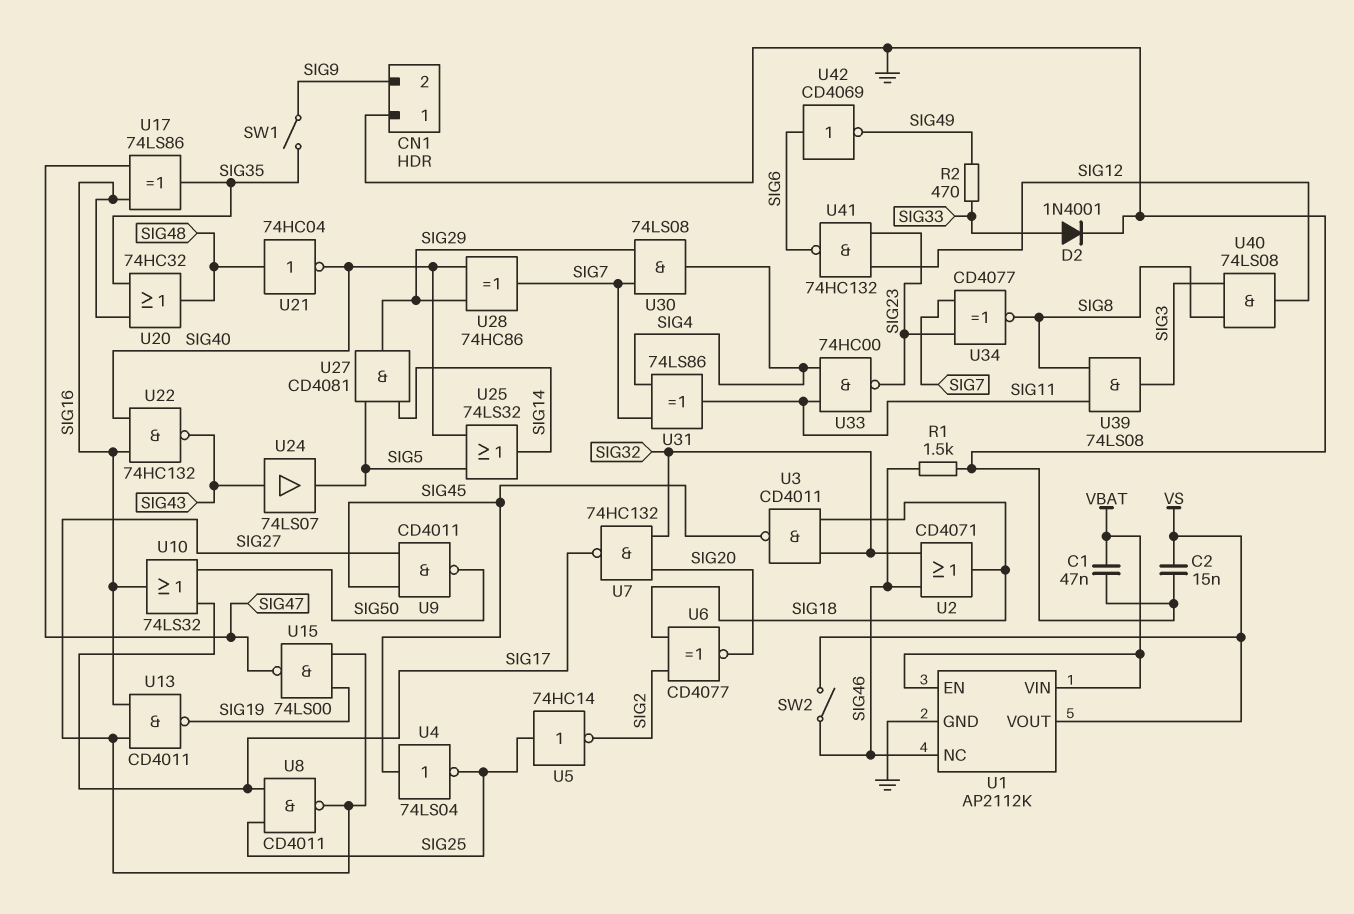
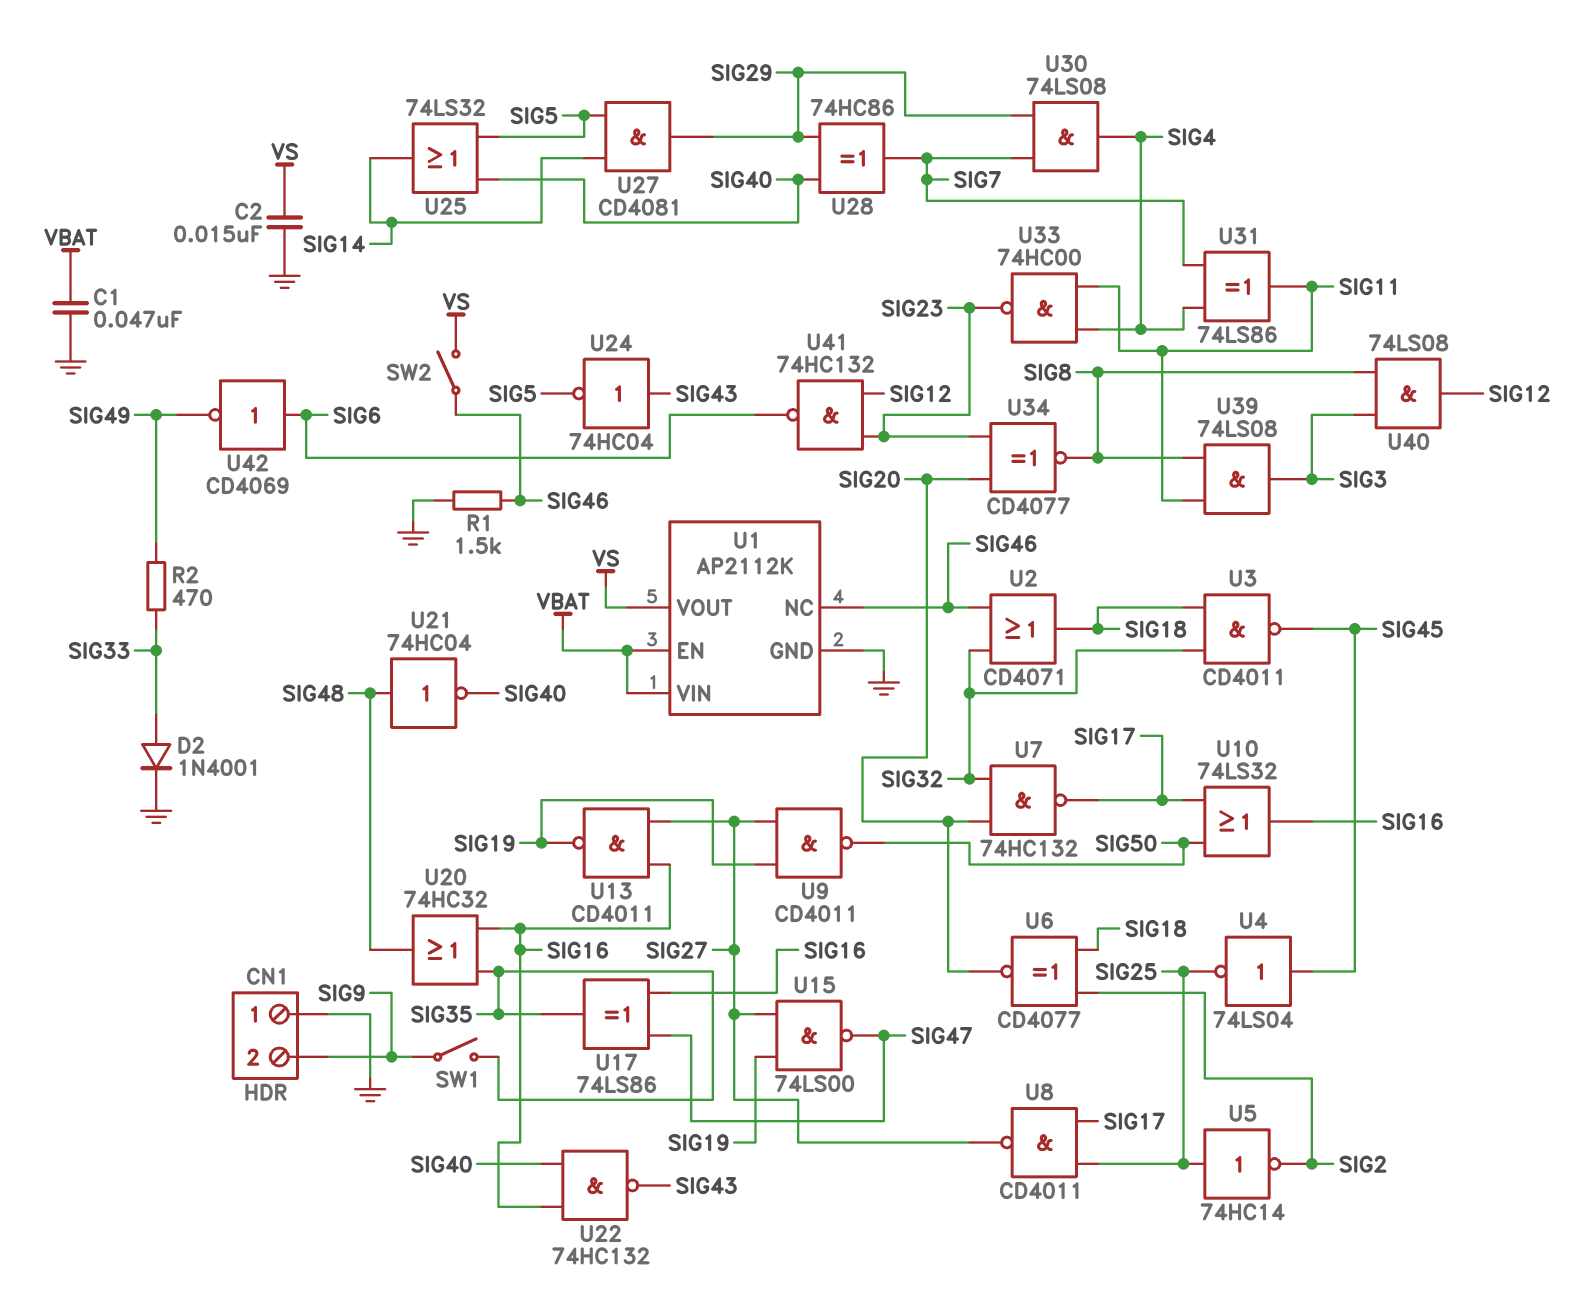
U9: NAND CD4011 (in SIG27, in SIG45, out SIG50) -> NAND CD4011 (in SIG19, in SIG27, out SIG50)
U24: buffer 74LS07 (in SIG43, out SIG5) -> NOT 74HC04 (in SIG43, out SIG5)
U34: XNOR CD4077 (in SIG7, in SIG23, out SIG8) -> XNOR CD4077 (in SIG20, in SIG23, out SIG8)

